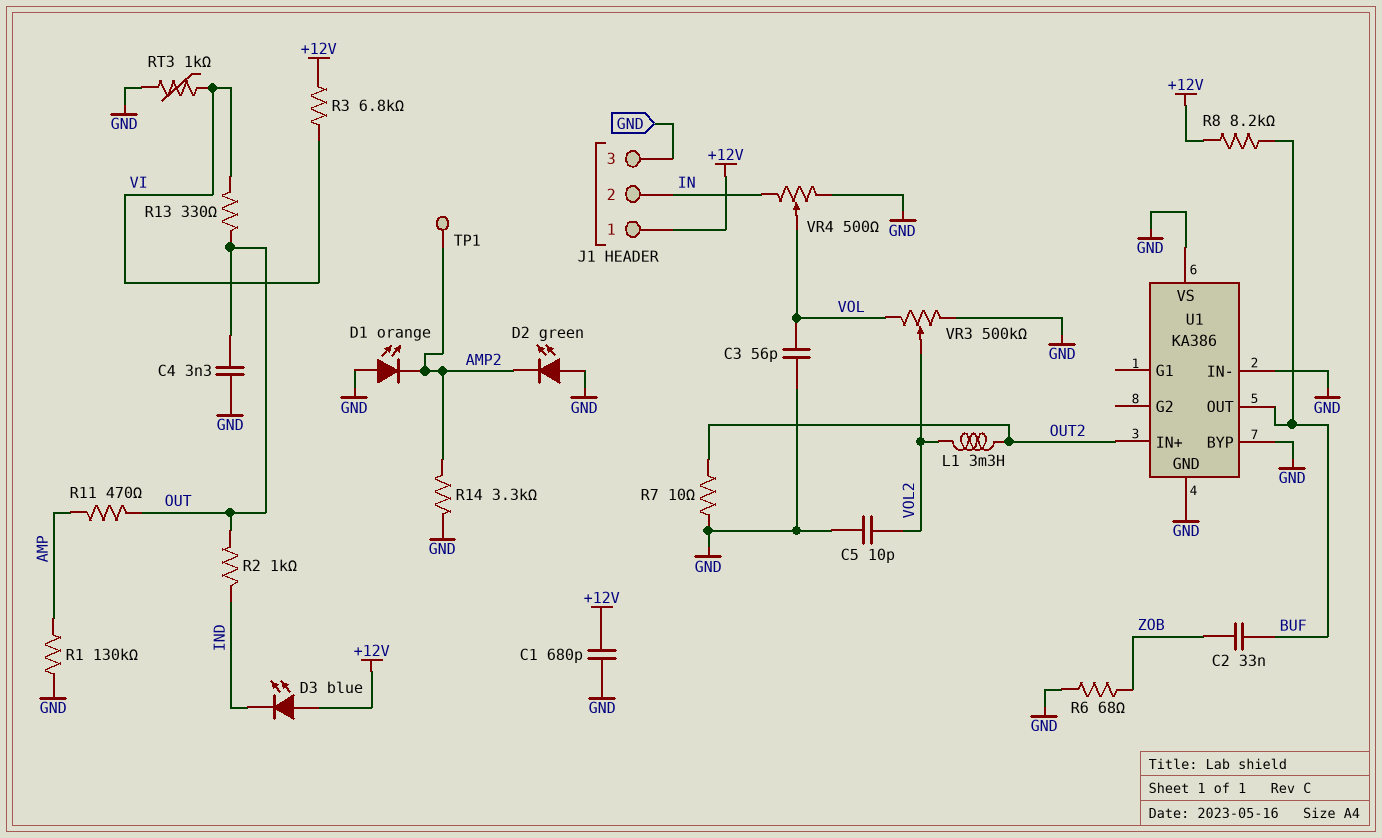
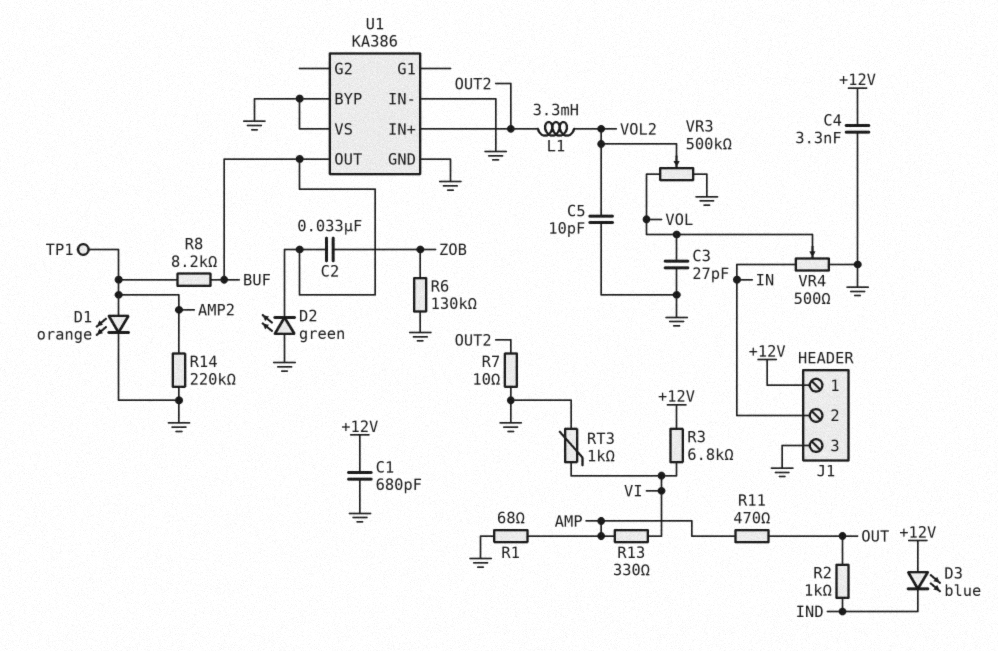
C3: 56pF (GND, VOL) -> 27pF (GND, VOL)
C4: 3.3nF (GND, OUT) -> 3.3nF (+12V, GND)
D1: LED orange (A GND, K AMP2) -> LED orange (A AMP2, K GND)
D2: LED green (A GND, K AMP2) -> LED green (A GND, K BUF)
R1: 130k (AMP, GND) -> 68 (AMP, GND)
R6: 68 (GND, ZOB) -> 130k (GND, ZOB)
R8: 8.2k (+12V, BUF) -> 8.2k (AMP2, BUF)
R13: 330 (OUT, VI) -> 330 (AMP, VI)
R14: 3.3k (AMP2, GND) -> 220k (AMP2, GND)

